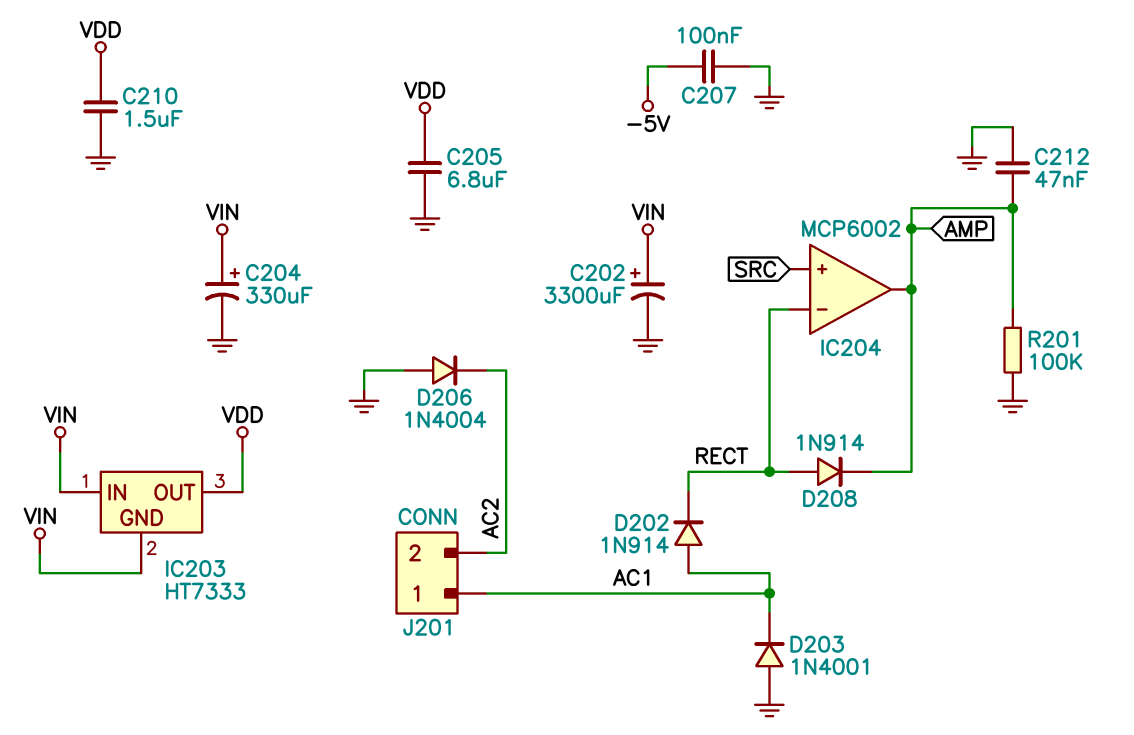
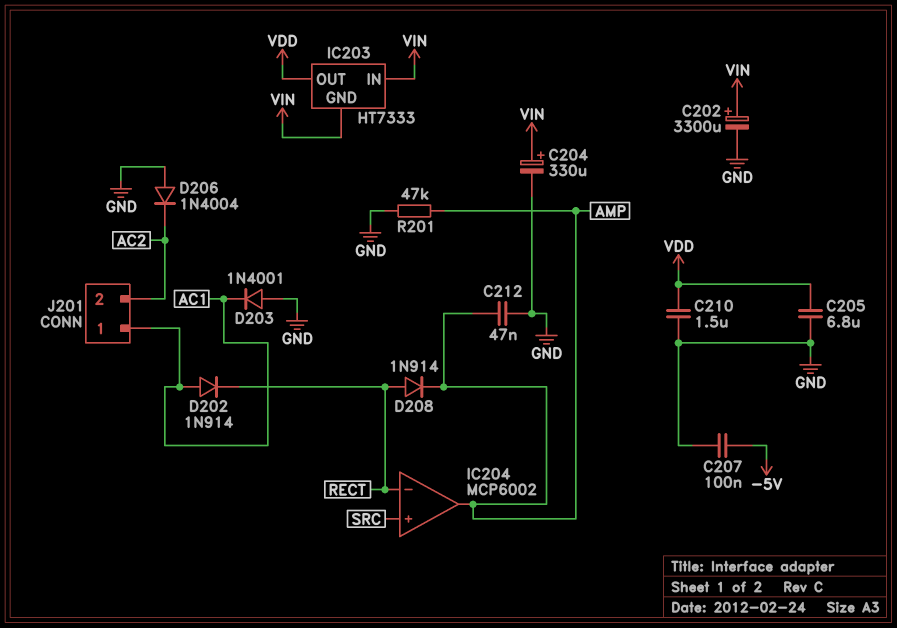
R201: 100k (AMP, GND) -> 47k (AMP, GND)

